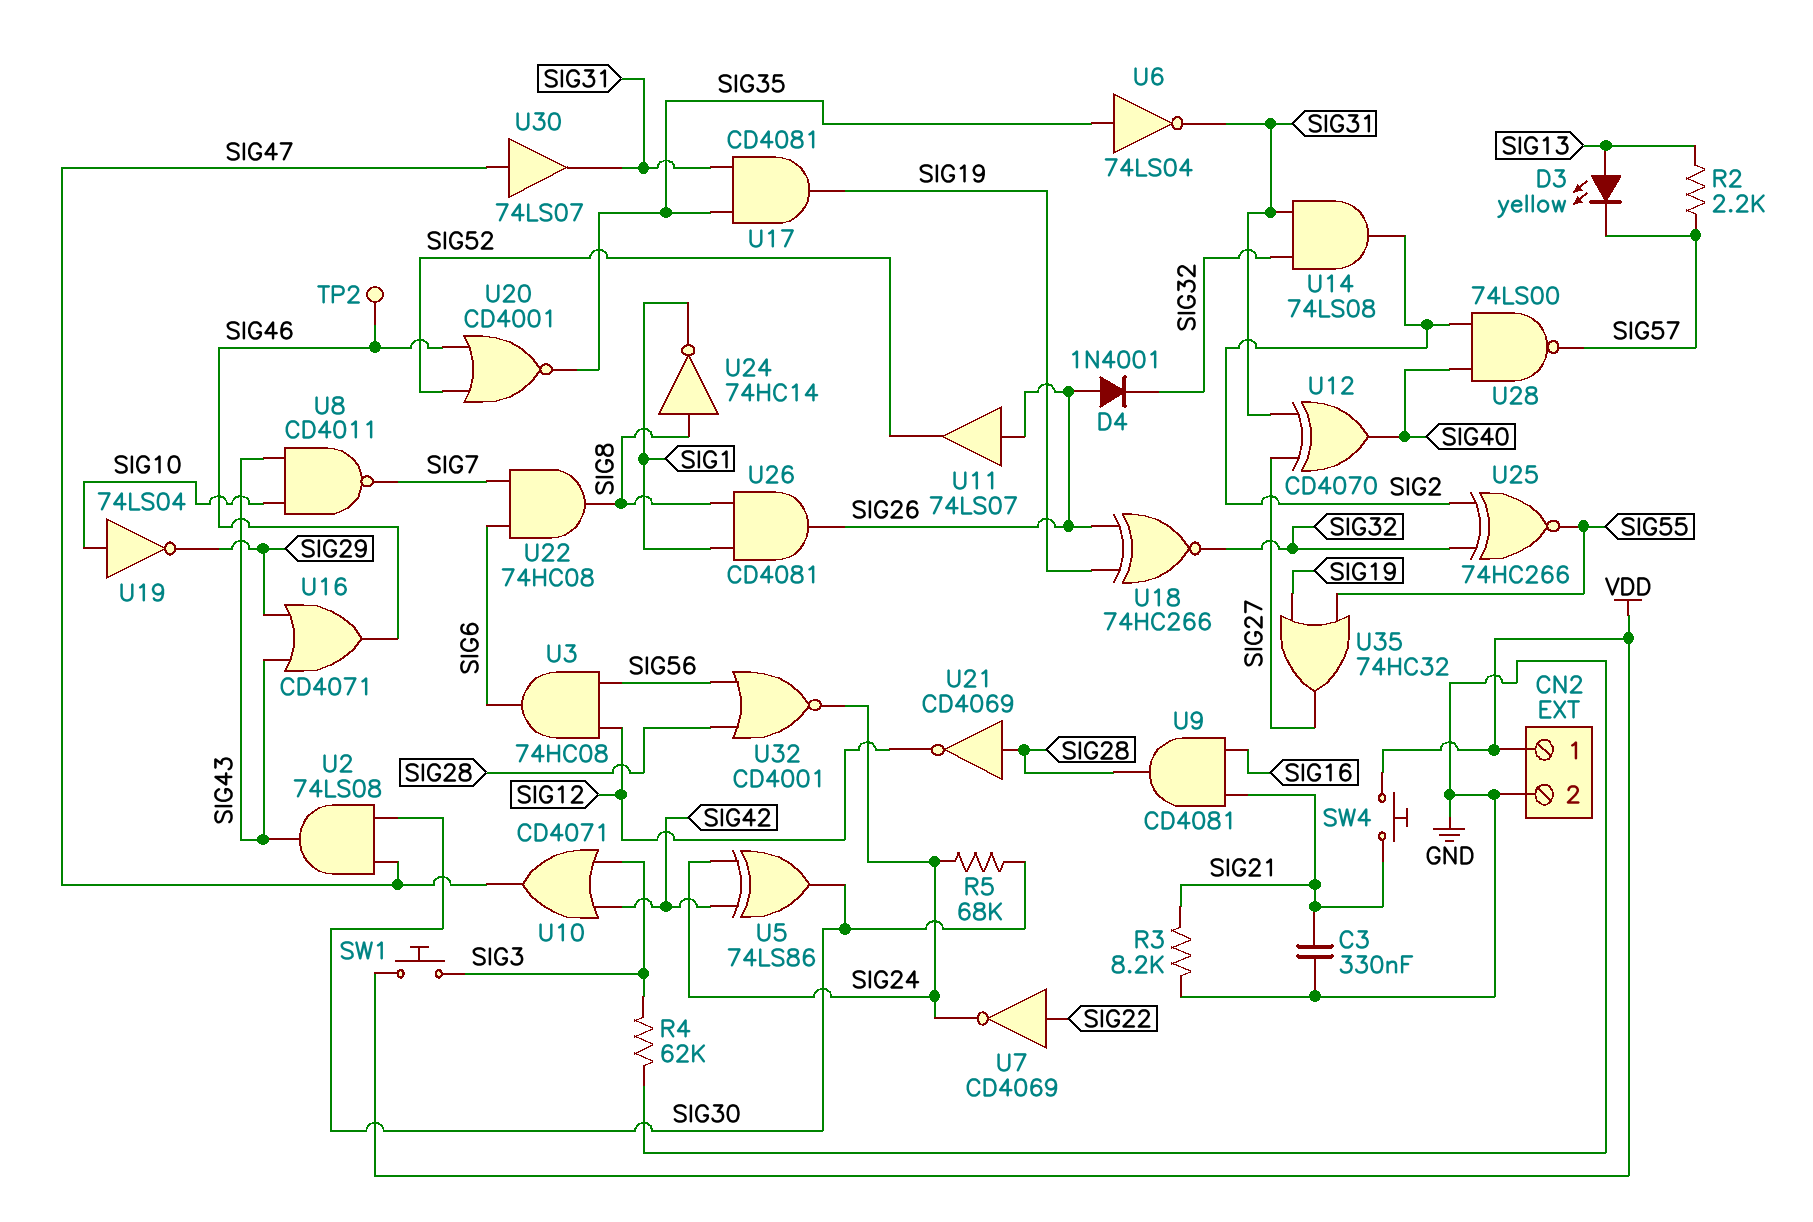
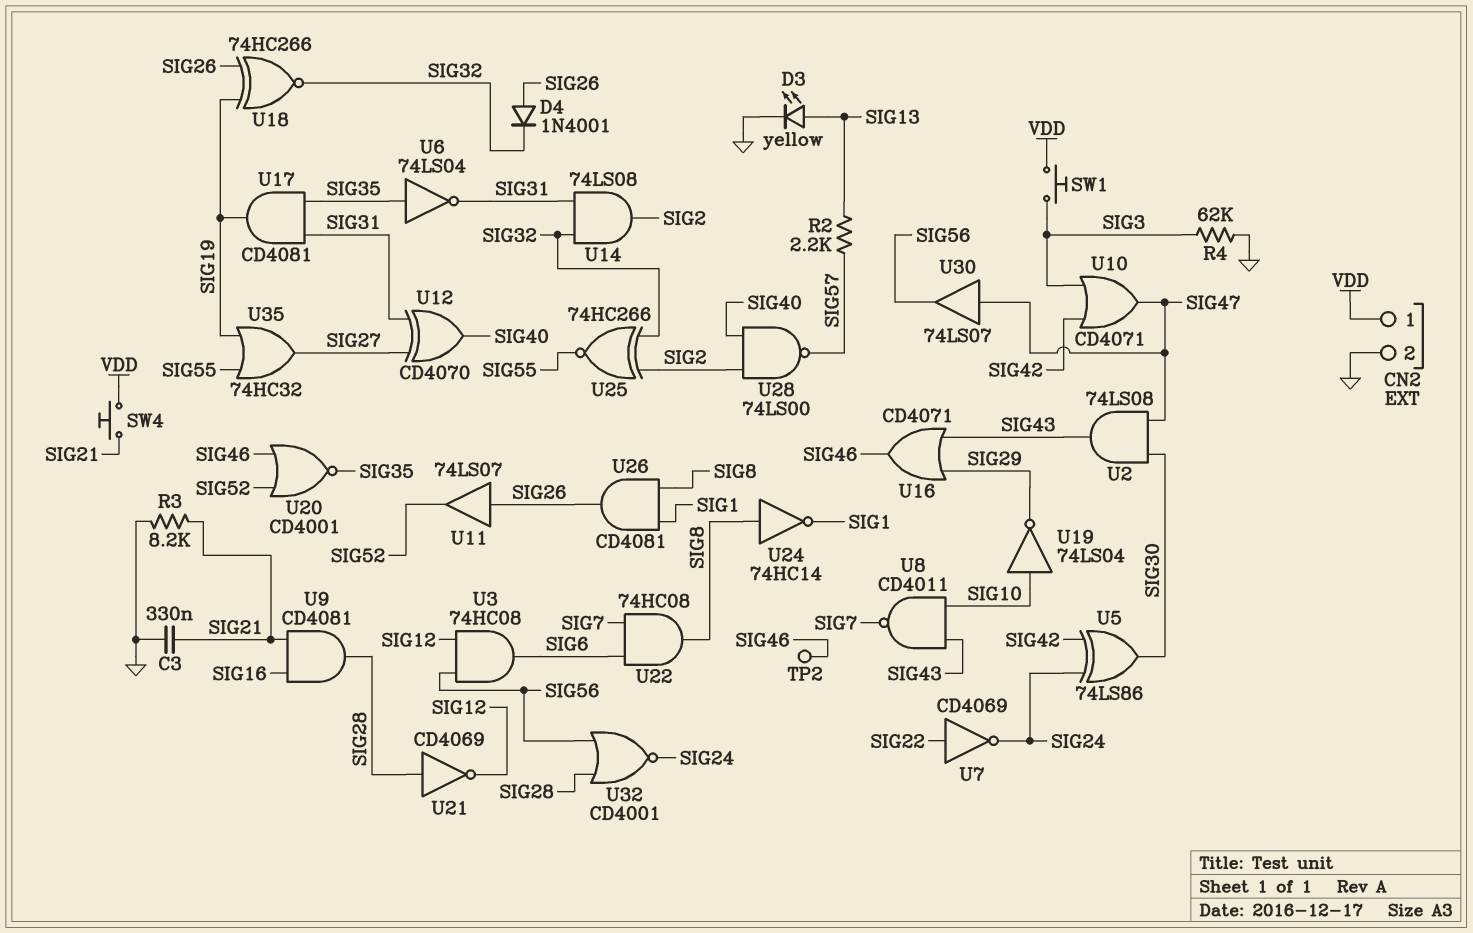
D3: LED yellow (A SIG13, K SIG57) -> LED yellow (A SIG13, K GND)
R5: 68k (SIG24, SIG30) -> none
U30: buffer 74LS07 (in SIG47, out SIG31) -> buffer 74LS07 (in SIG47, out SIG56)

